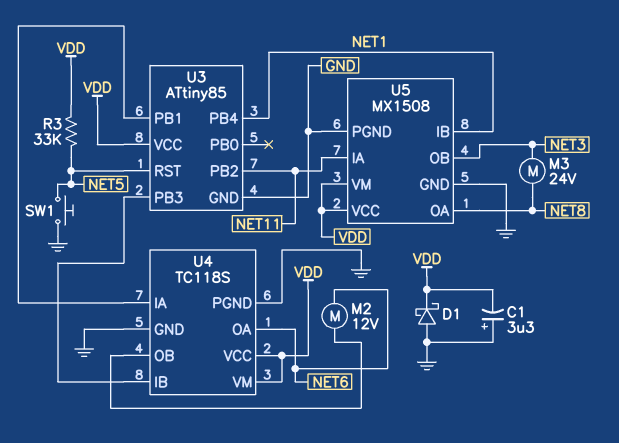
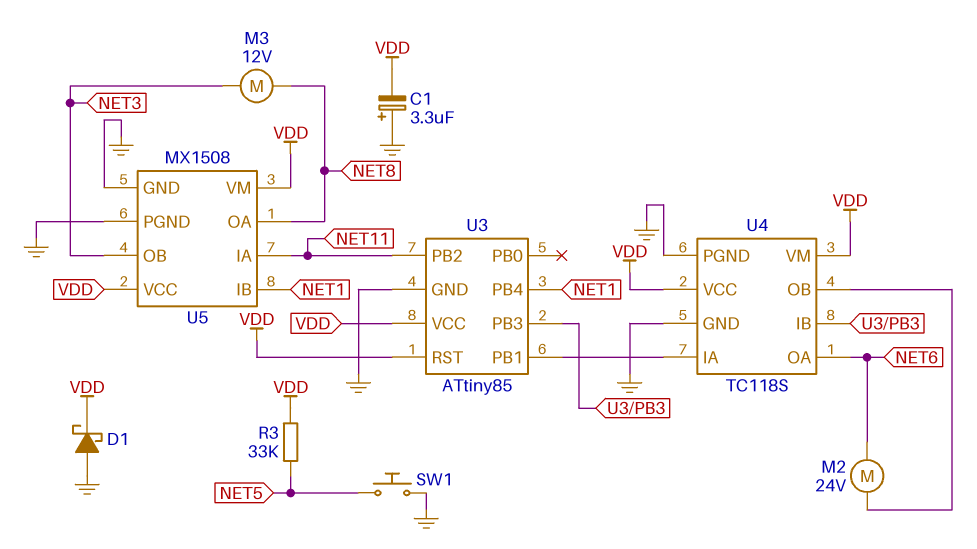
M2: motor 12V (NET6, U4/OB) -> motor 24V (NET6, U4/OB)
M3: motor 24V (NET3, NET8) -> motor 12V (NET3, NET8)
U3 pin RST: NET5 -> VDD

